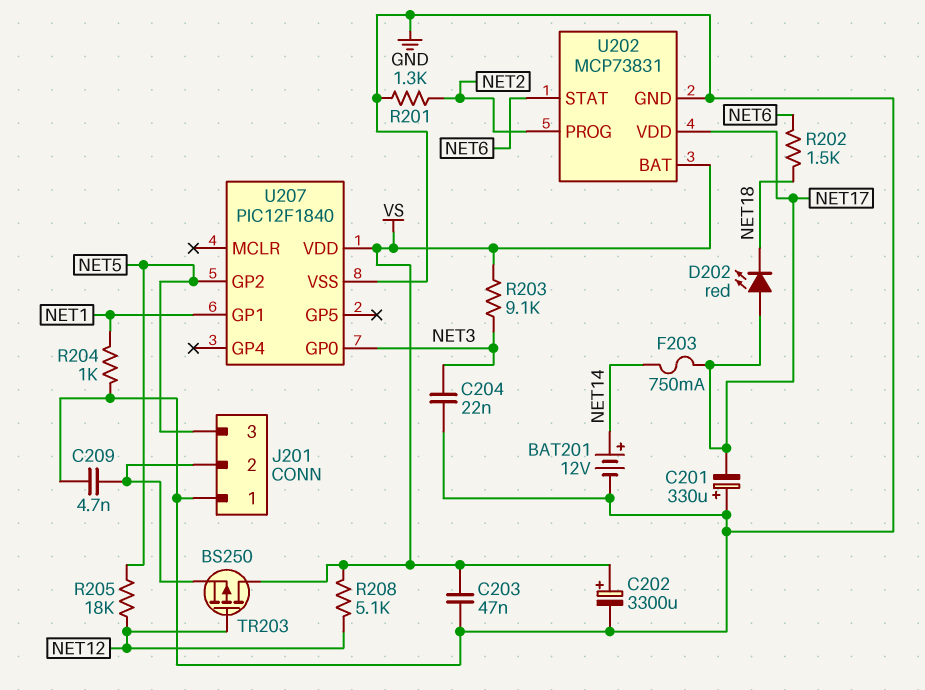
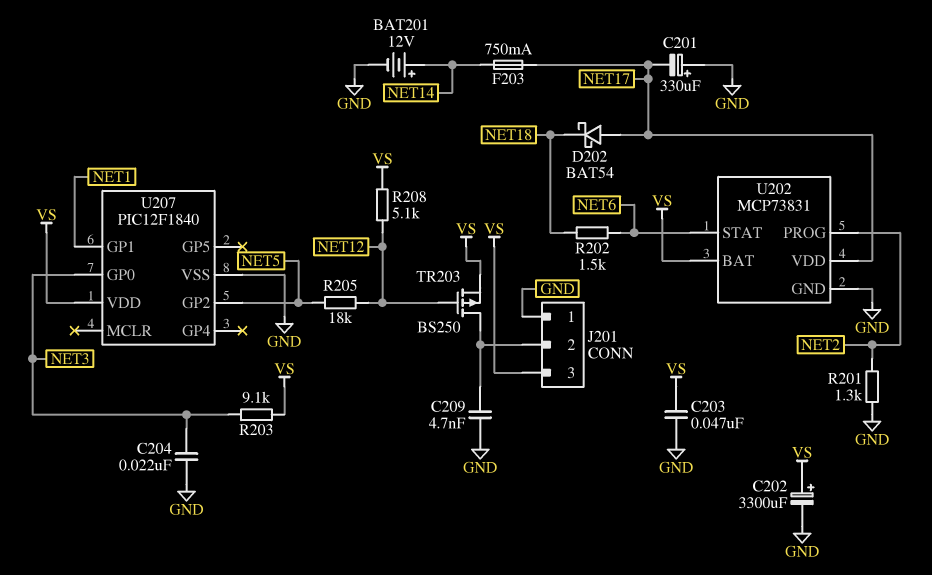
D202: LED red (A NET17, K NET18) -> schottky BAT54 (A NET17, K NET18)
J201 pin 3: NET5 -> VS
R204: 1k (GND, NET1) -> none
TR203: PMOS BS250 (G NET12, D VS, S J201/2) -> PMOS BS250 (G NET12, D J201/2, S VS)

